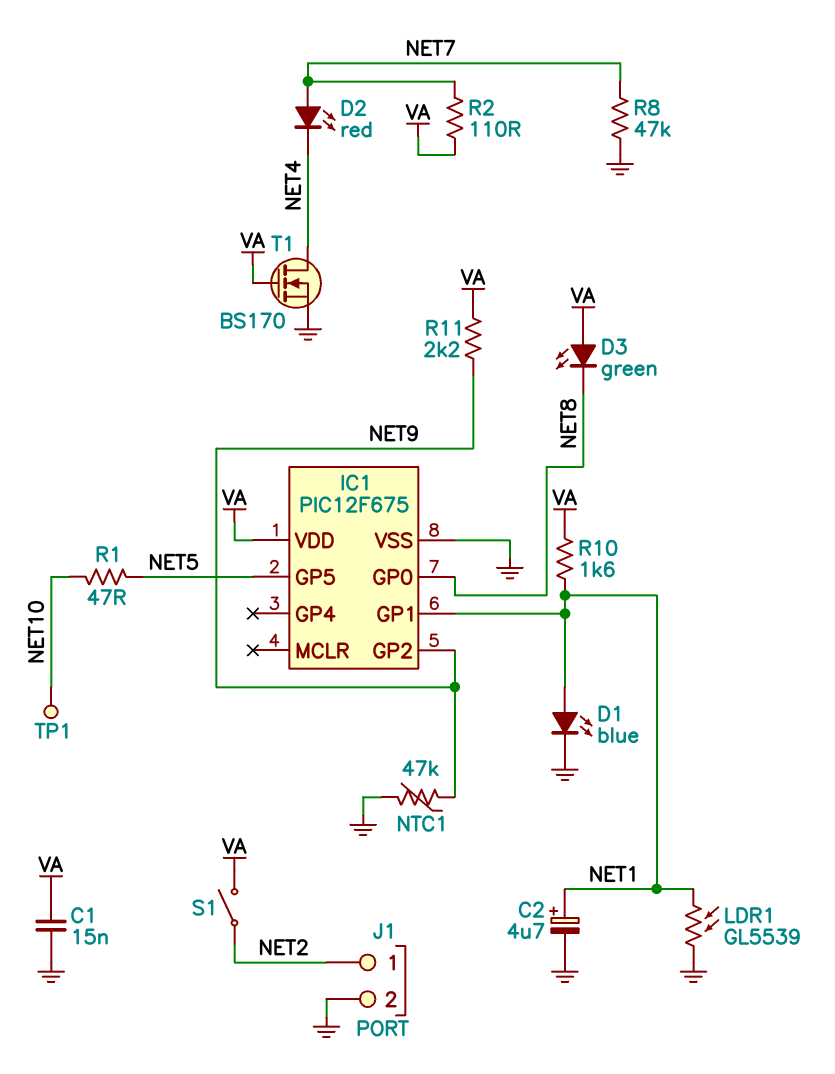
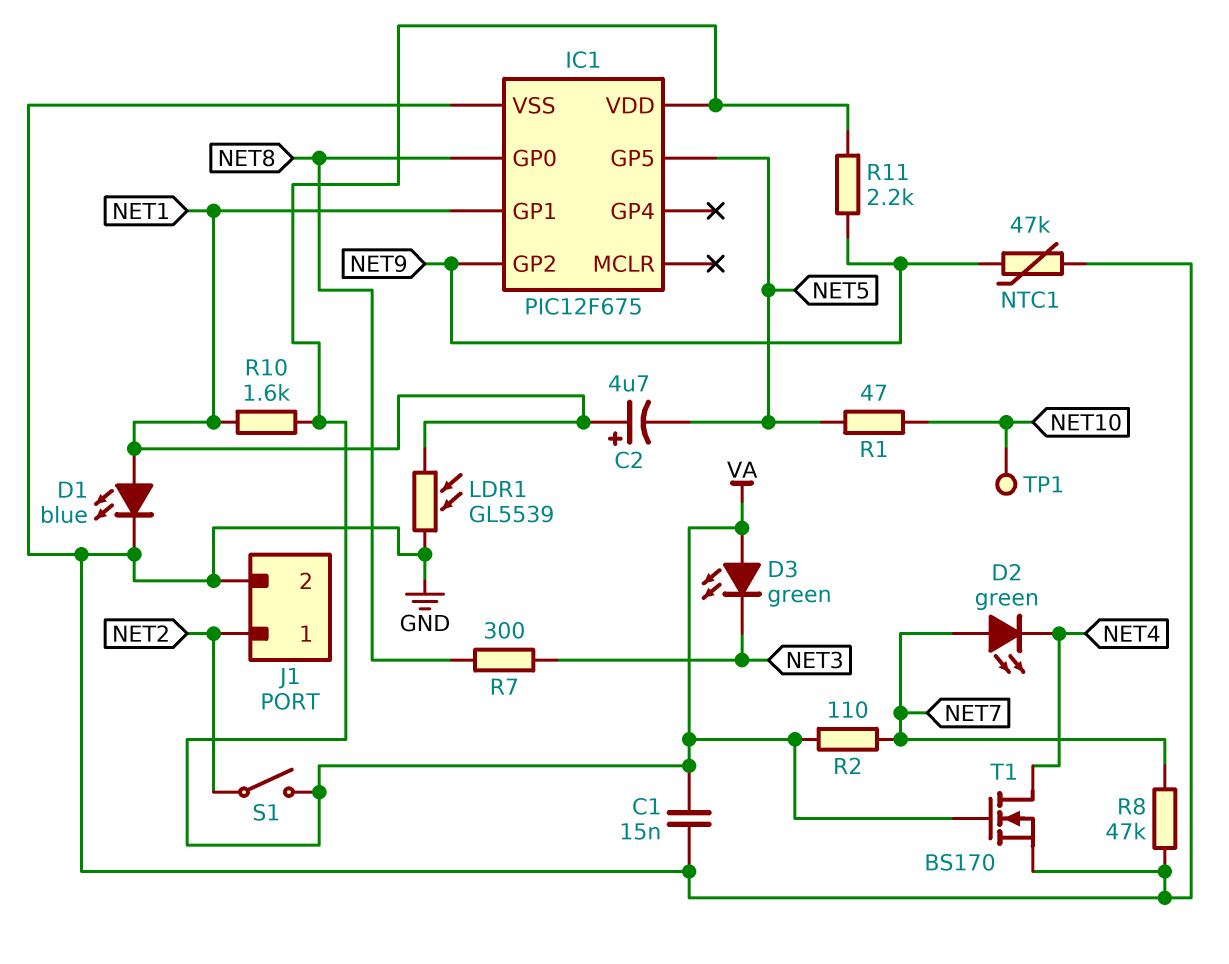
C2: 4.7uF (plus NET1, minus GND) -> 4.7uF (plus NET1, minus NET5)
D2: LED red (A NET7, K NET4) -> LED green (A NET7, K NET4)
D3: LED green (A VA, K NET8) -> LED green (A VA, K NET3)
R7: none -> 300 (NET3, NET8)

